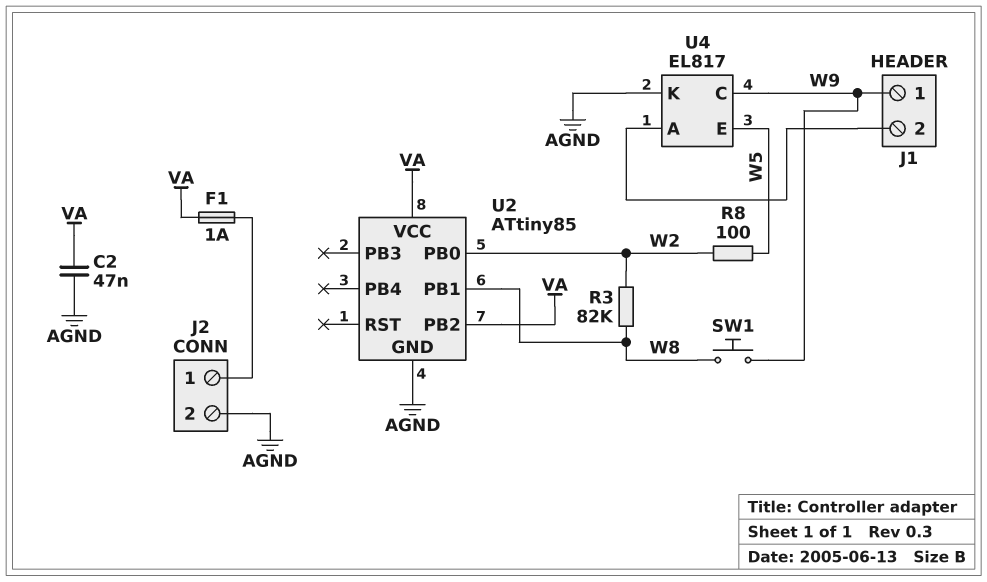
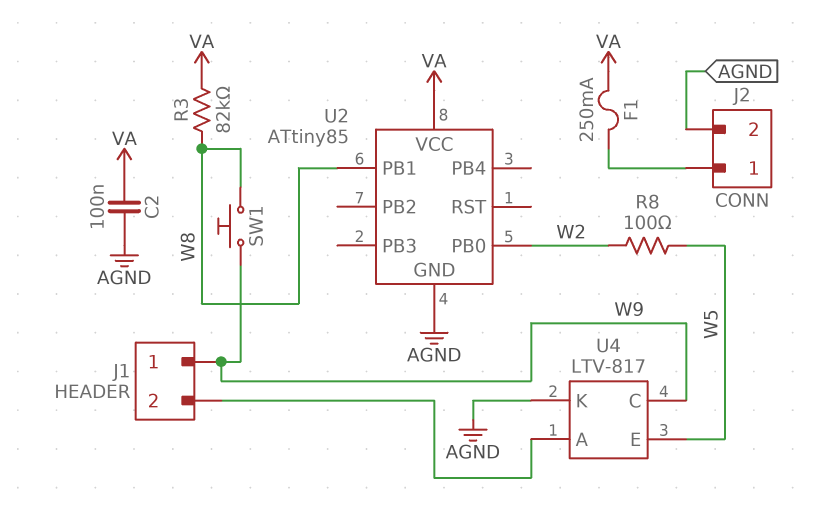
C2: 47nF (AGND, VA) -> 100nF (AGND, VA)
F1: 1A (J2/1, VA) -> 250mA (J2/1, VA)
R3: 82k (W2, W8) -> 82k (VA, W8)
U2 pin PB2: VA -> none
U4: EL817 -> LTV-817

